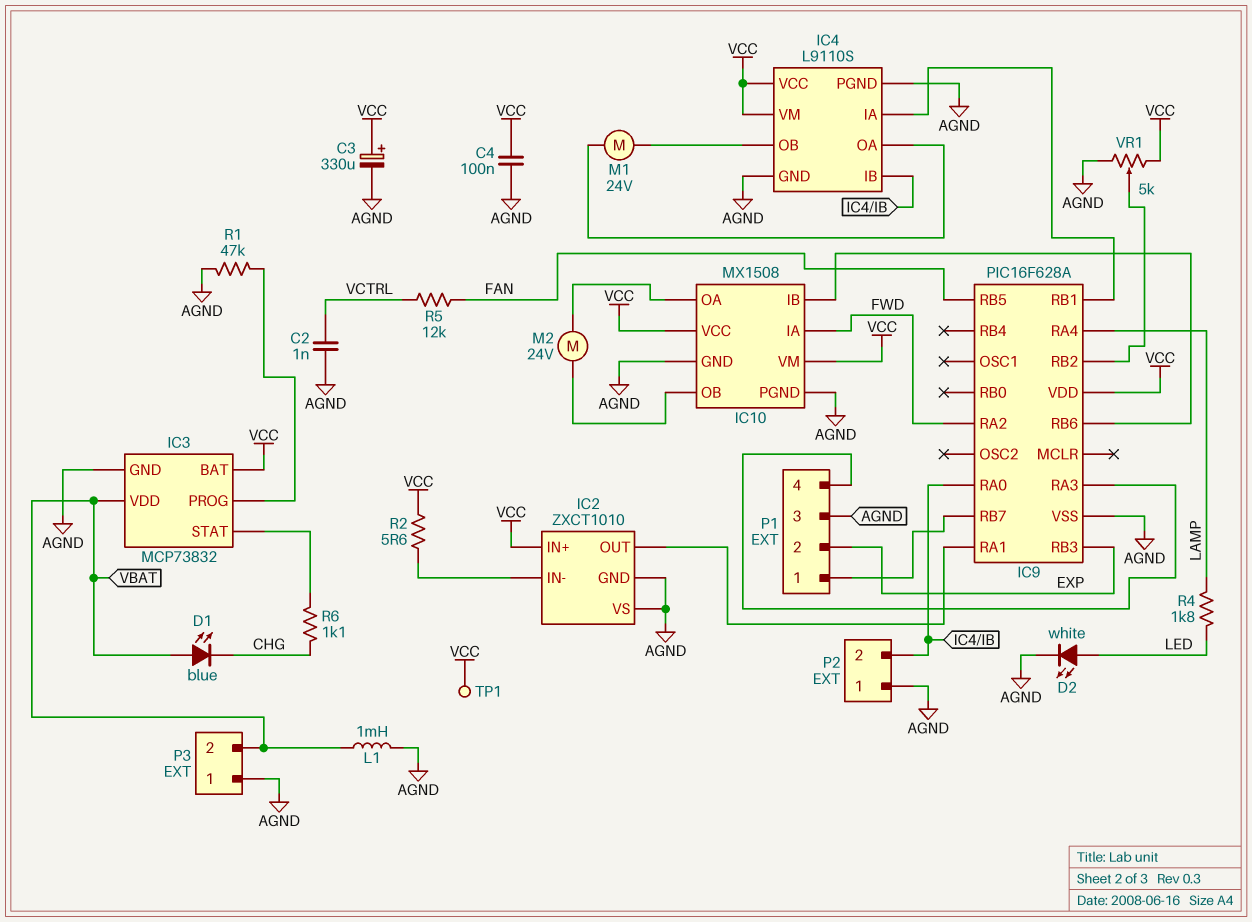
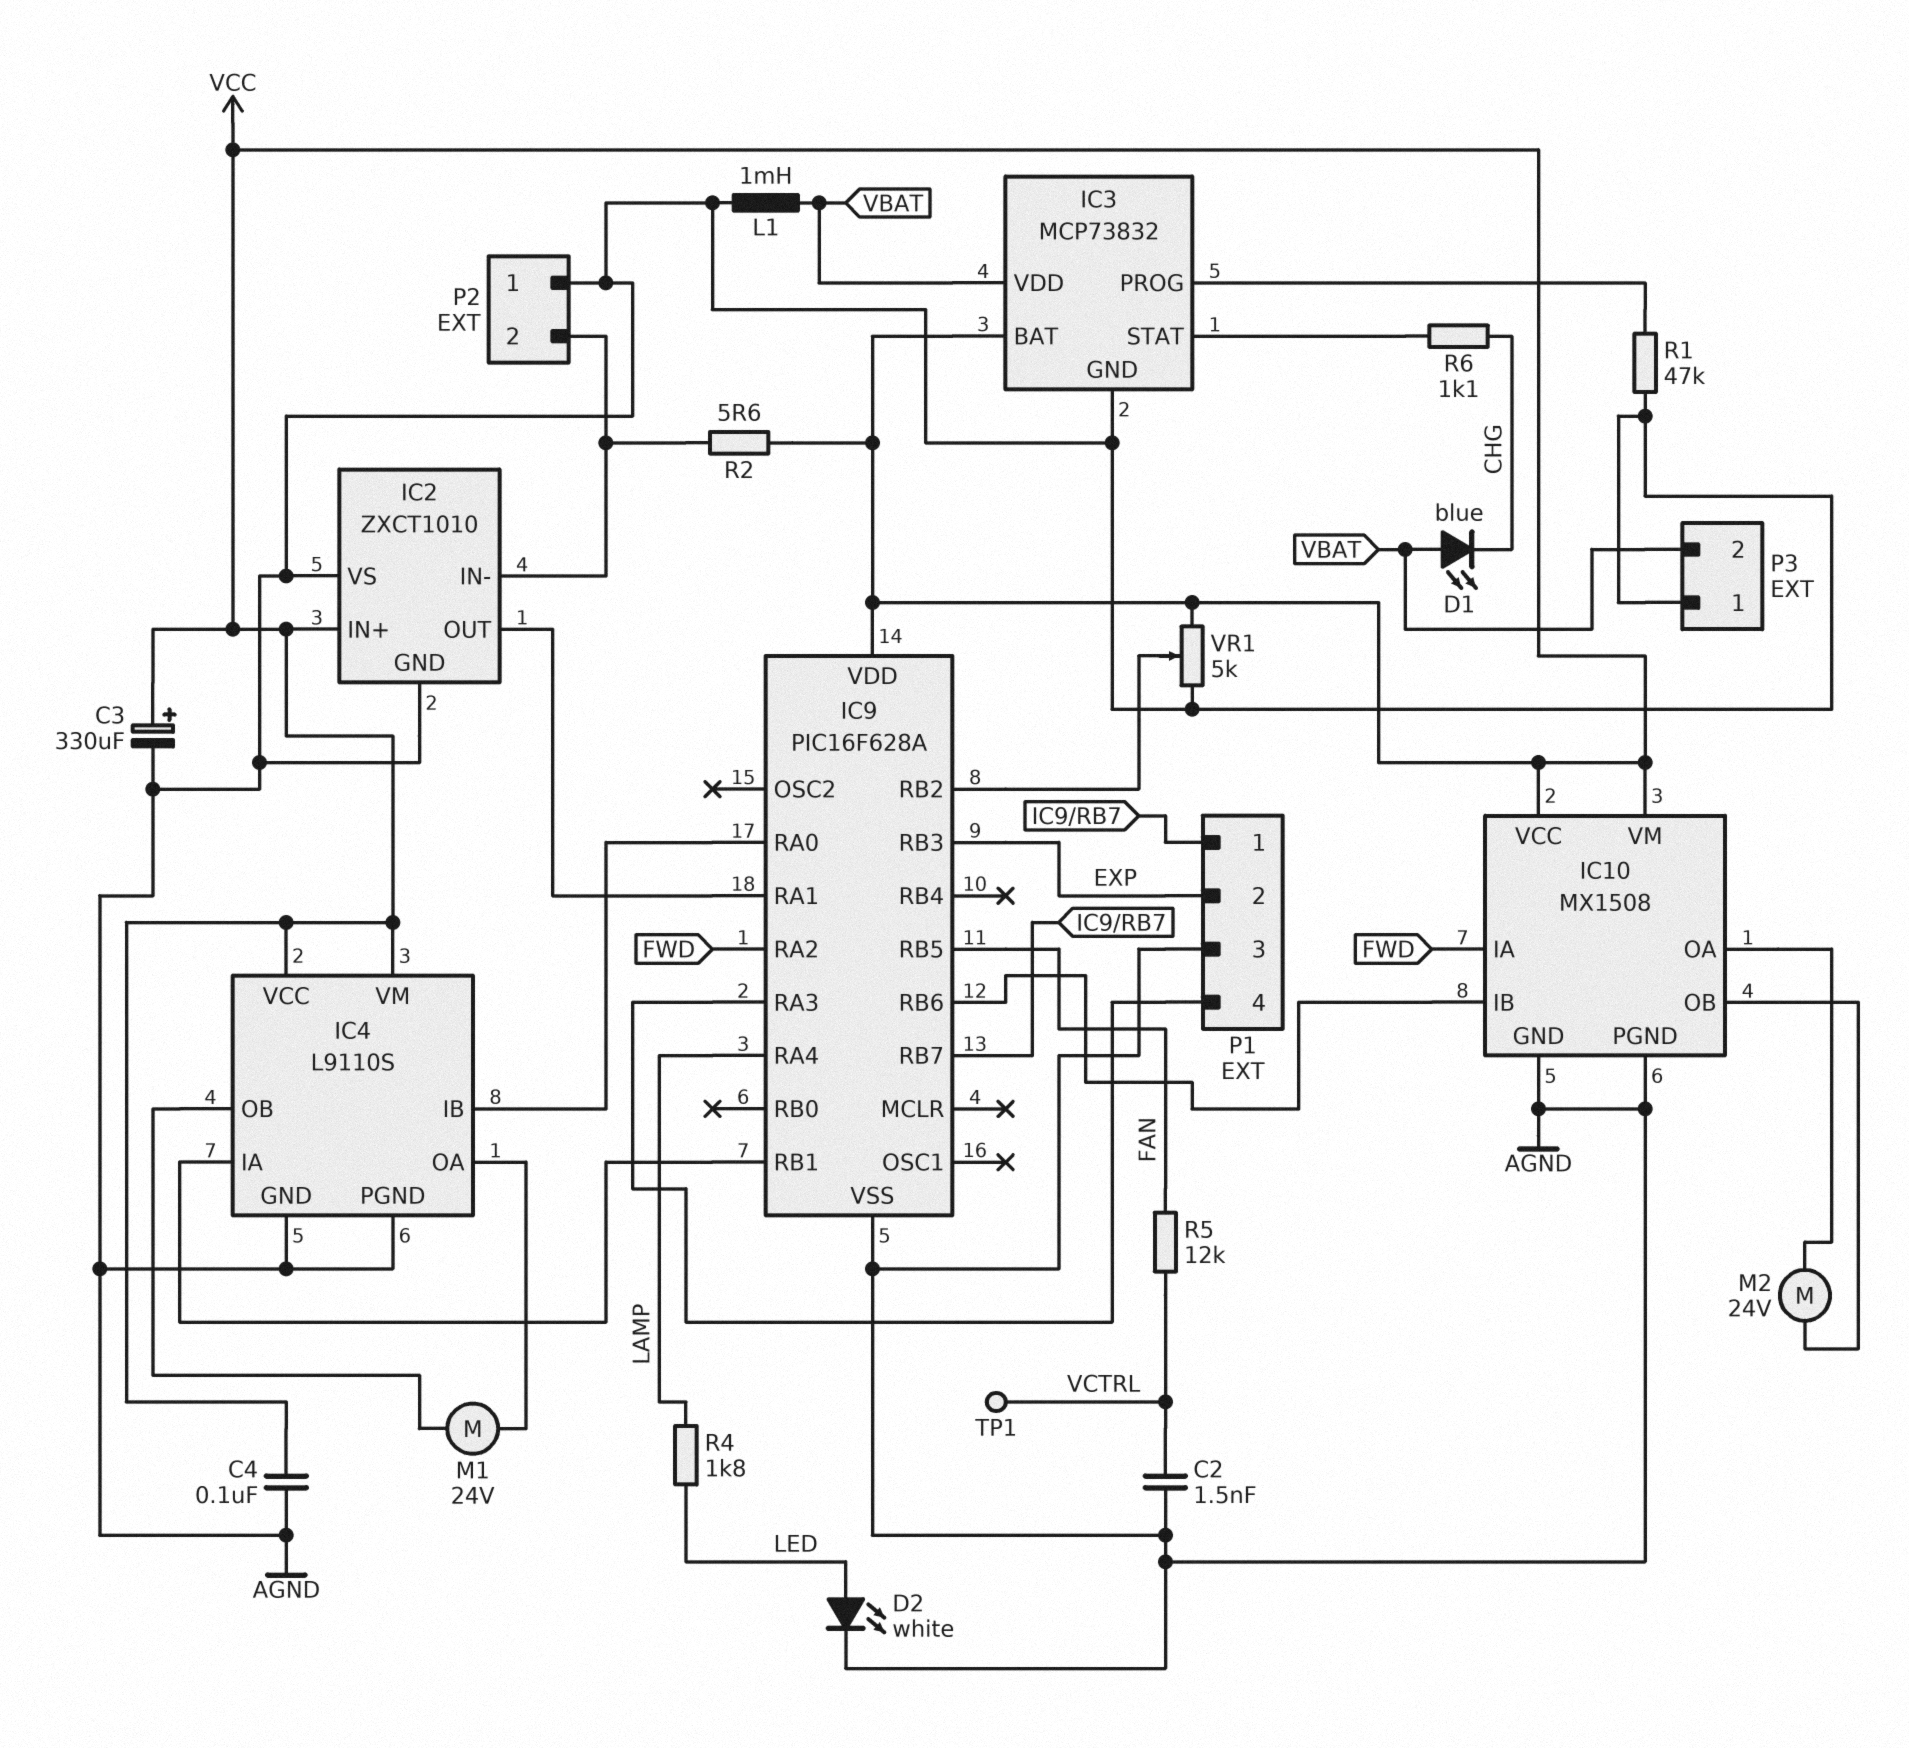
C2: 1nF (AGND, VCTRL) -> 1.5nF (AGND, VCTRL)
P2 pin 2: IC4/IB -> IC2/IN-
TP1: test point (VCC) -> test point (VCTRL)

